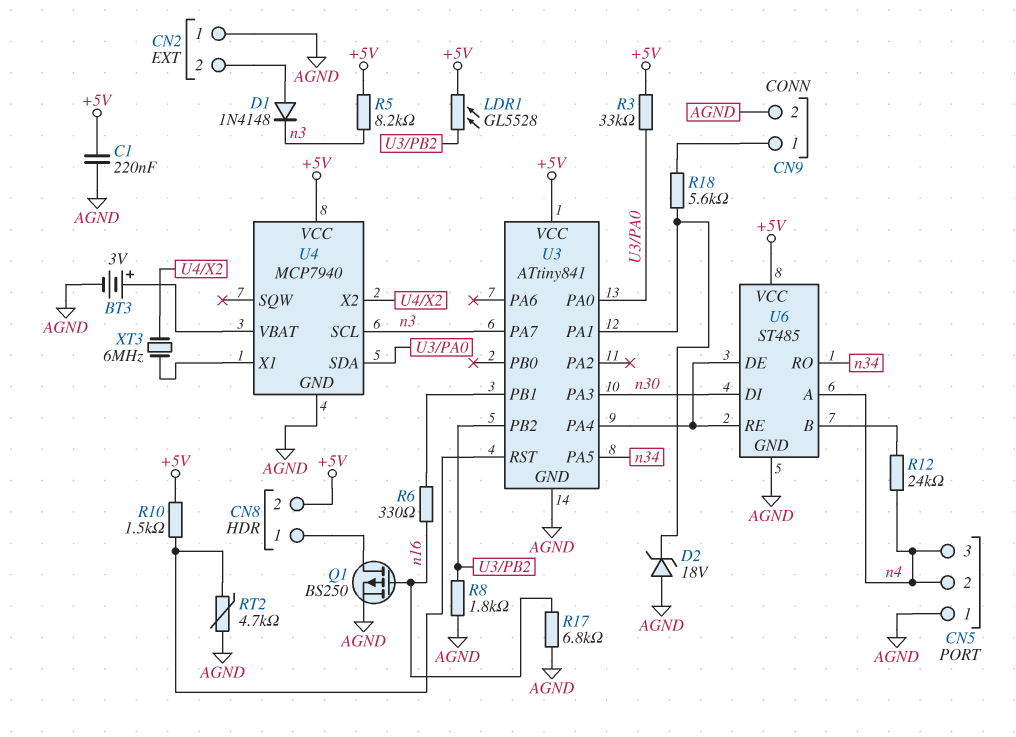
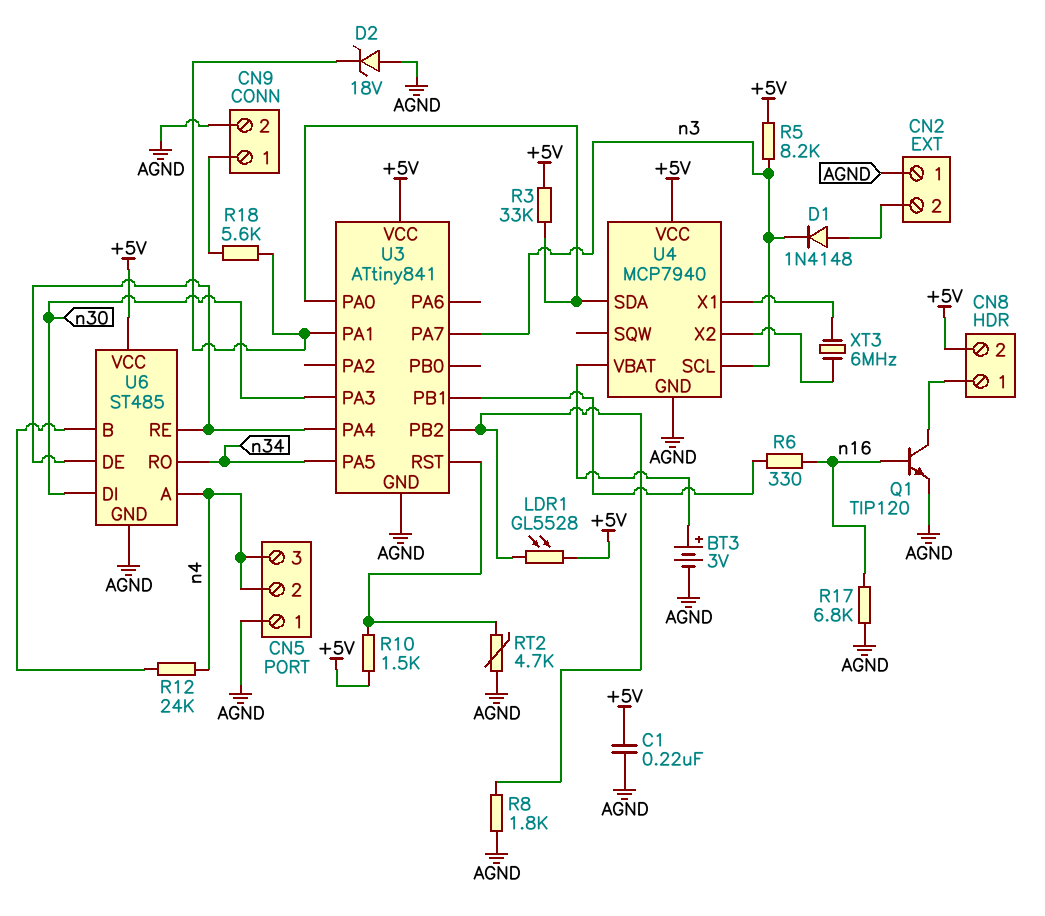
Q1: PMOS BS250 (G n16, D CN8/1, S AGND) -> NPN TIP120 (B n16, C CN8/1, E AGND)

